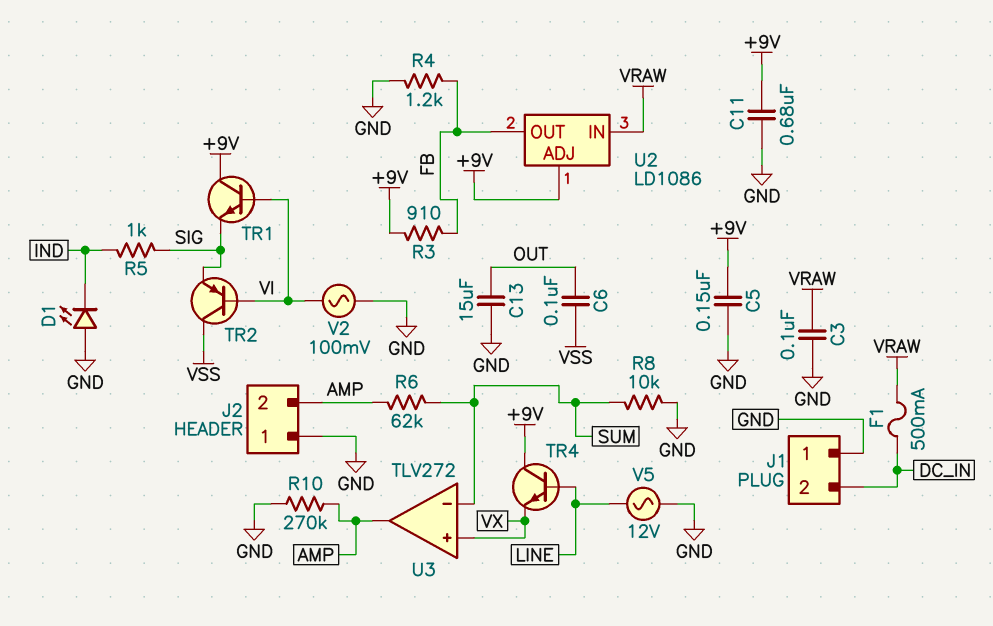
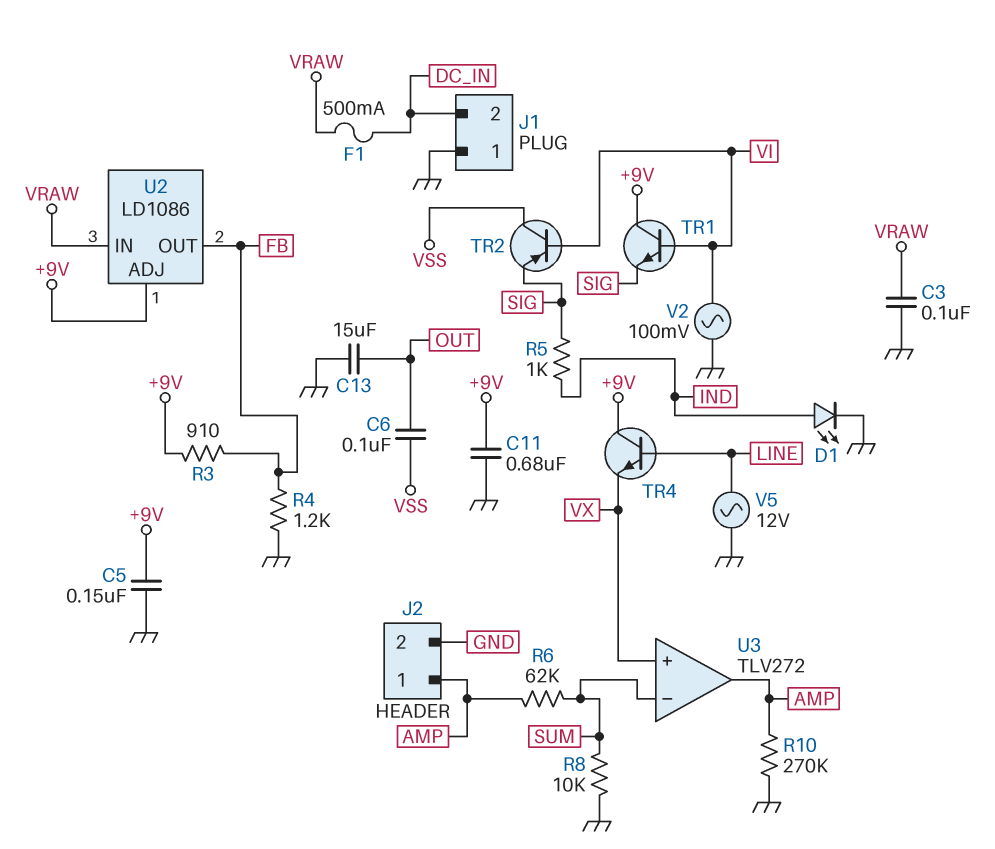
D1: LED (A GND, K IND) -> LED (A IND, K GND)
J2 pin 1: GND -> AMP
J2 pin 2: AMP -> GND

